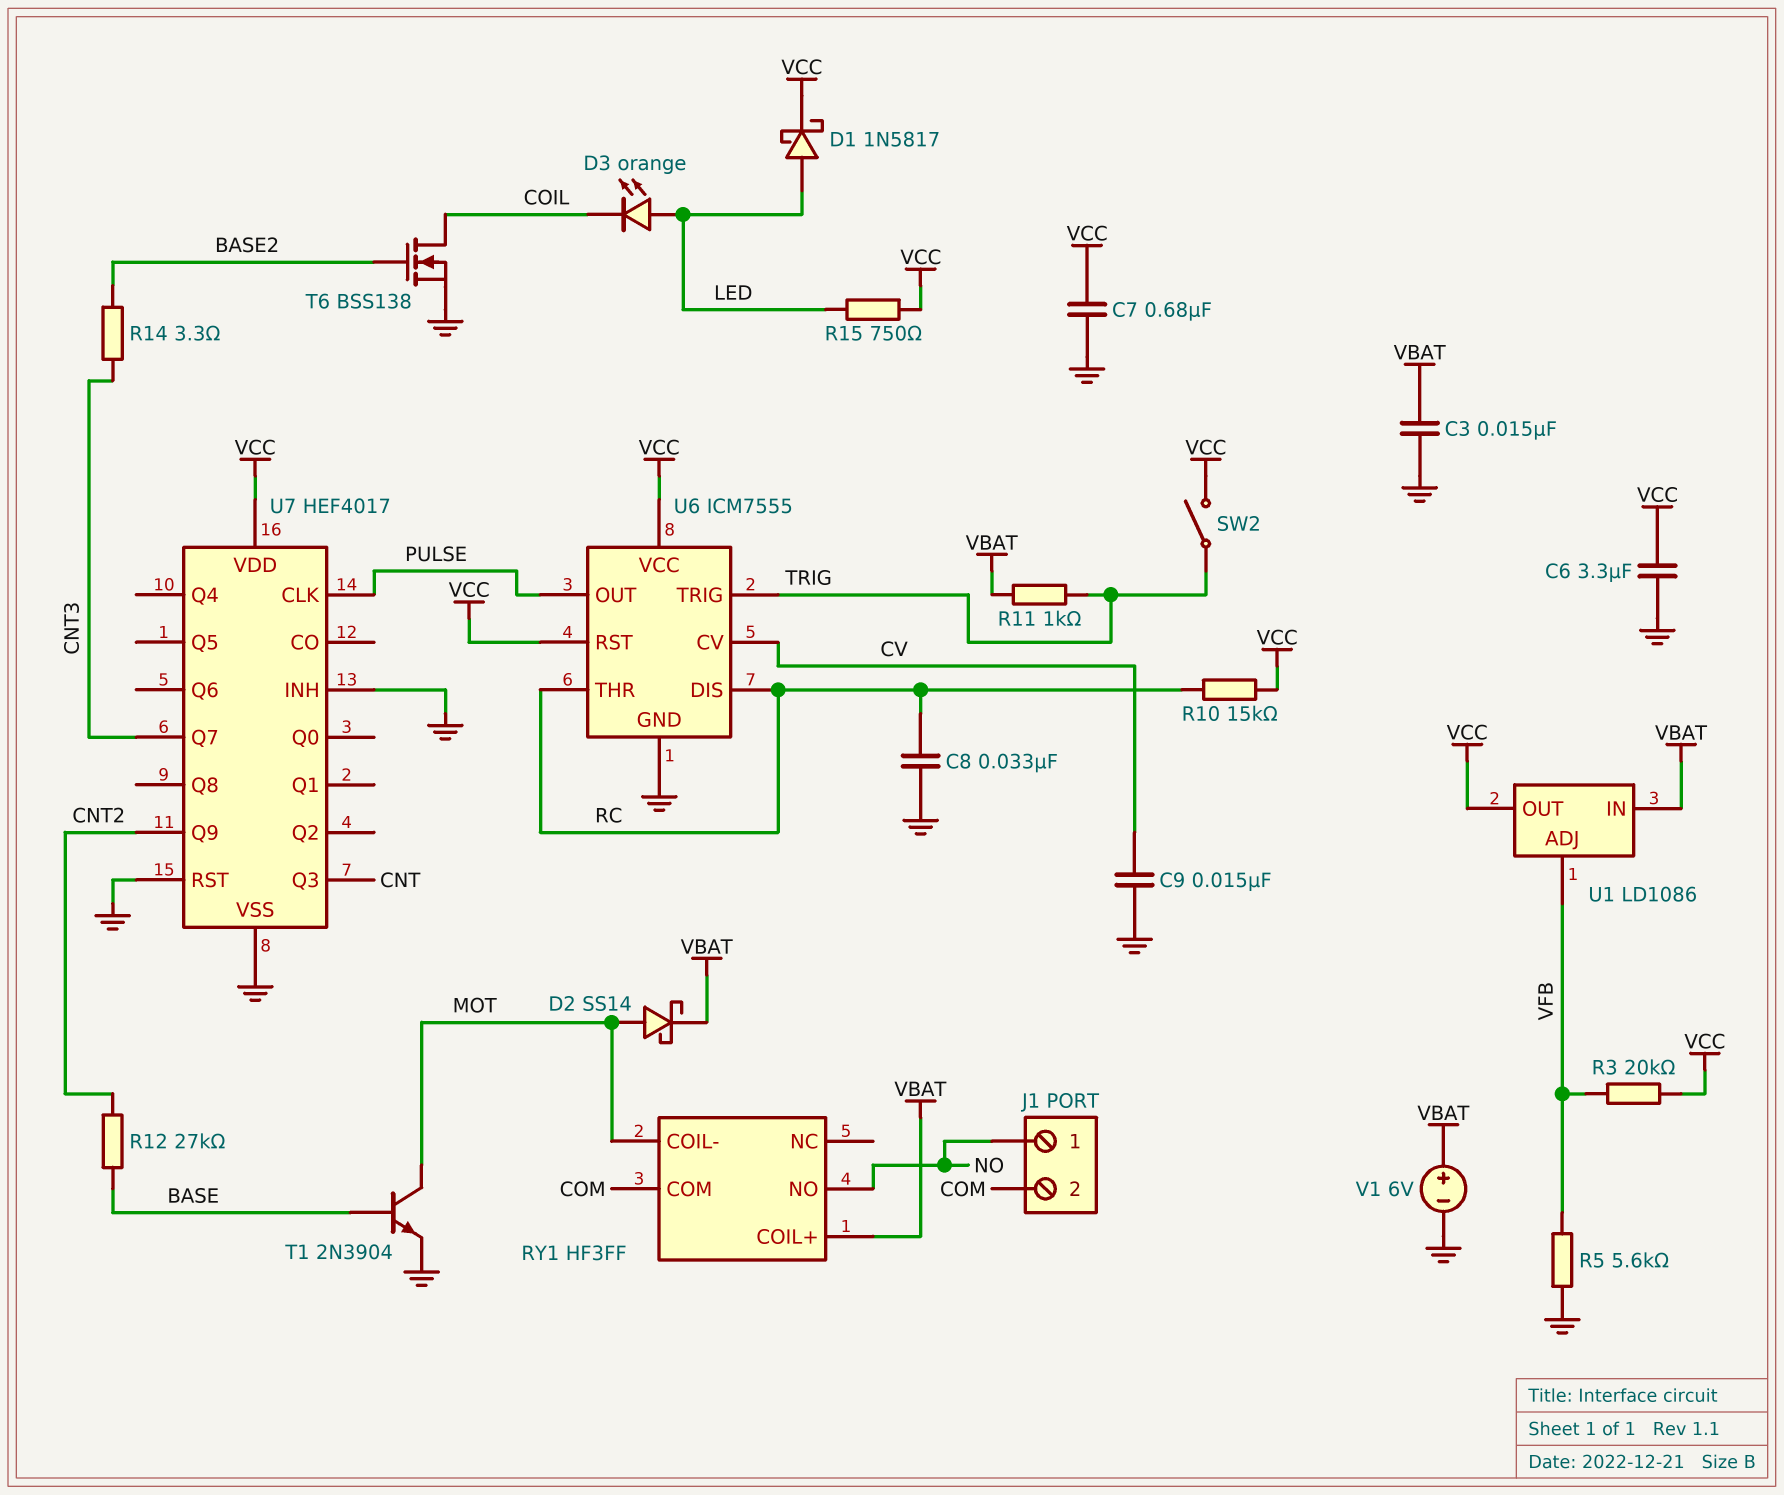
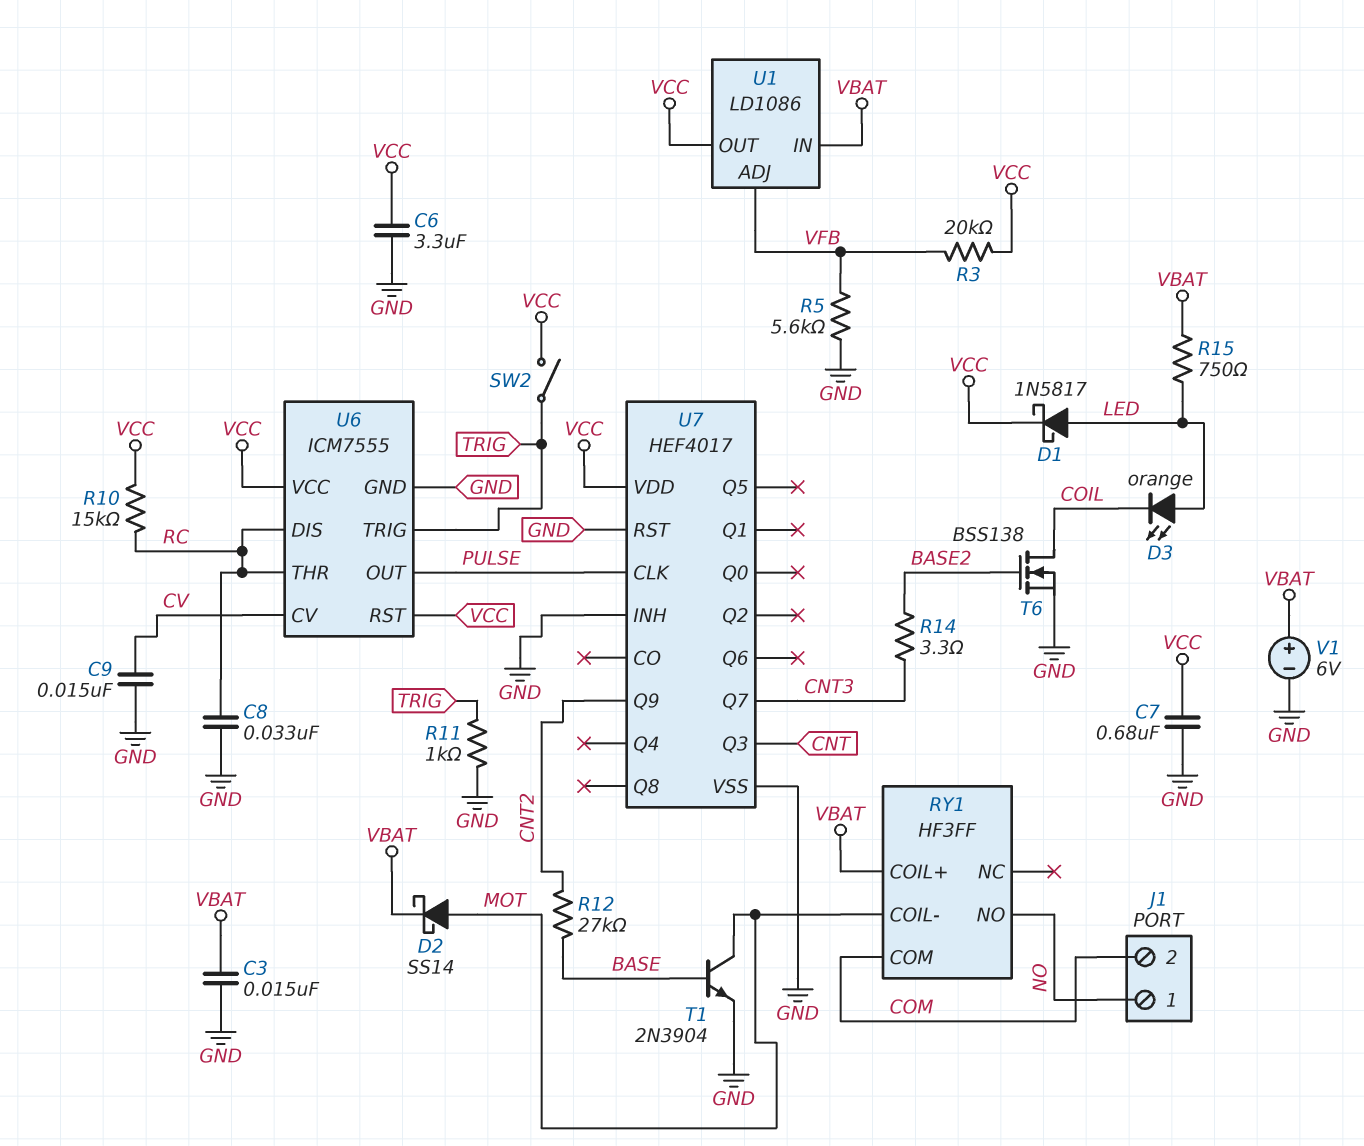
R11: 1k (TRIG, VBAT) -> 1k (GND, TRIG)
R15: 750 (LED, VCC) -> 750 (LED, VBAT)

